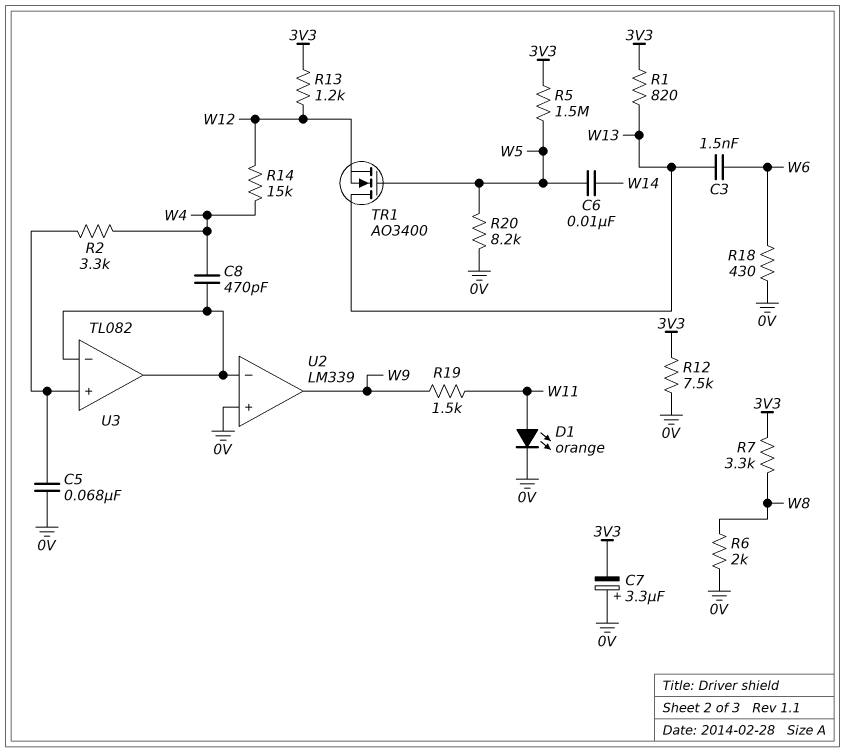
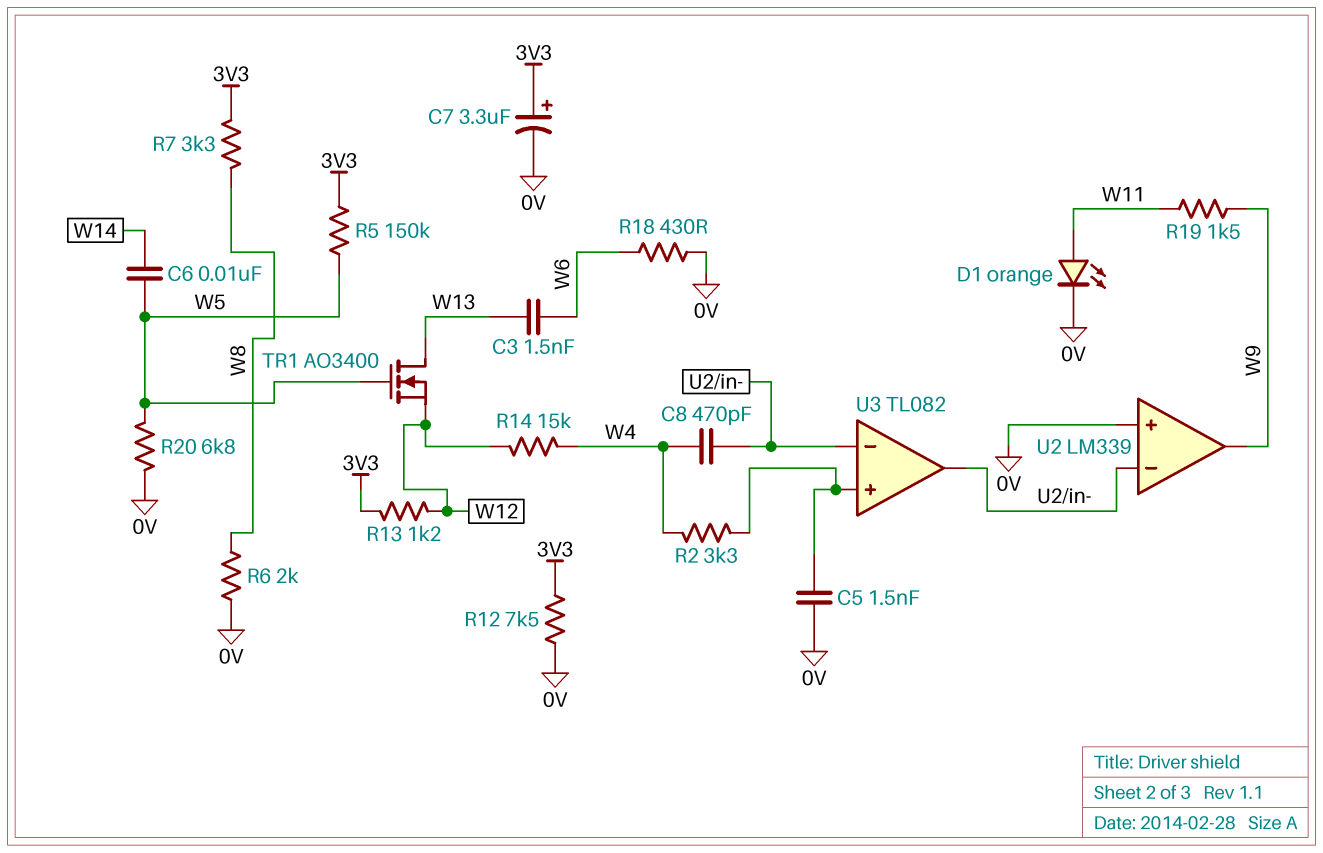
C5: 68nF (0V, U3/in+) -> 1.5nF (0V, U3/in+)
C7: 3.3uF (plus 0V, minus 3V3) -> 3.3uF (plus 3V3, minus 0V)
R1: 820 (3V3, W13) -> none
R5: 1.5M (3V3, W5) -> 150k (3V3, W5)
R20: 8.2k (0V, W5) -> 6.8k (0V, W5)

